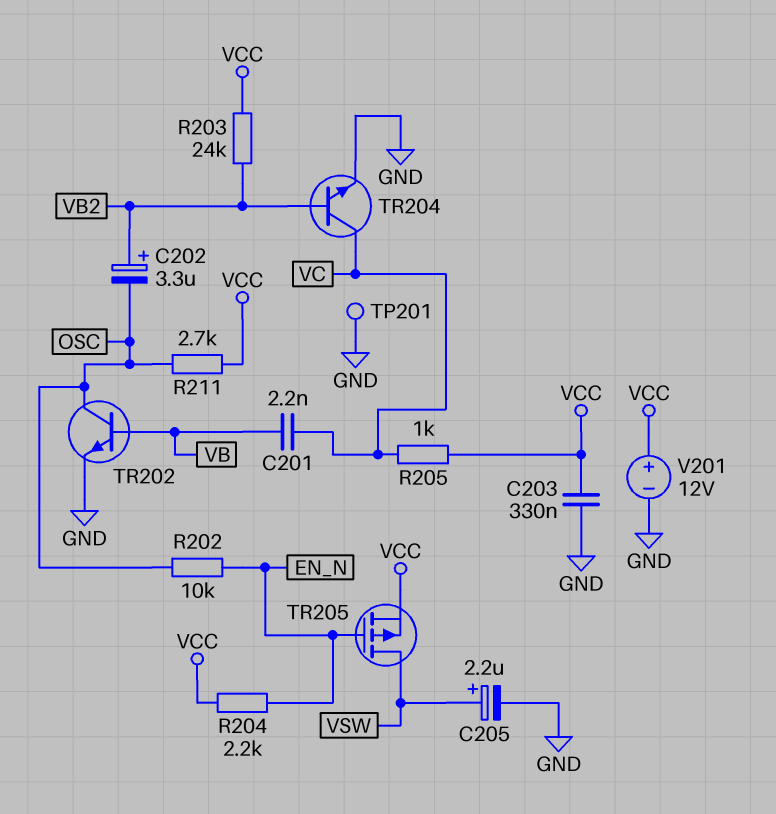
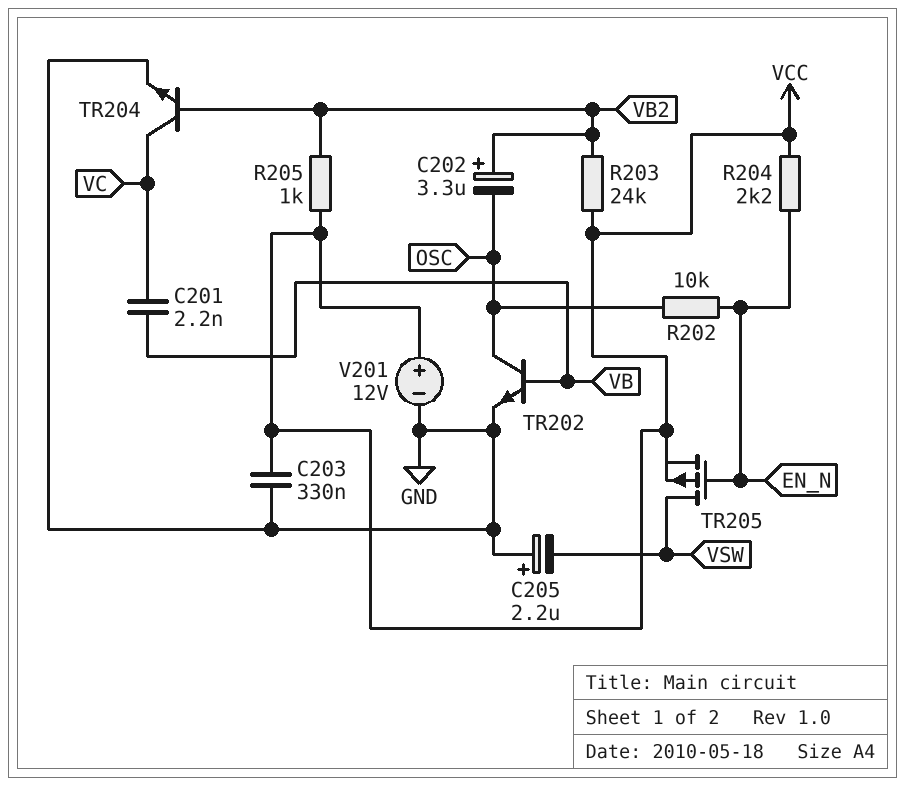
C205: 2.2uF (plus VSW, minus GND) -> 2.2uF (plus GND, minus VSW)
R205: 1k (VC, VCC) -> 1k (VB2, VCC)
R211: 2.7k (OSC, VCC) -> none
TP201: test point (GND) -> none

